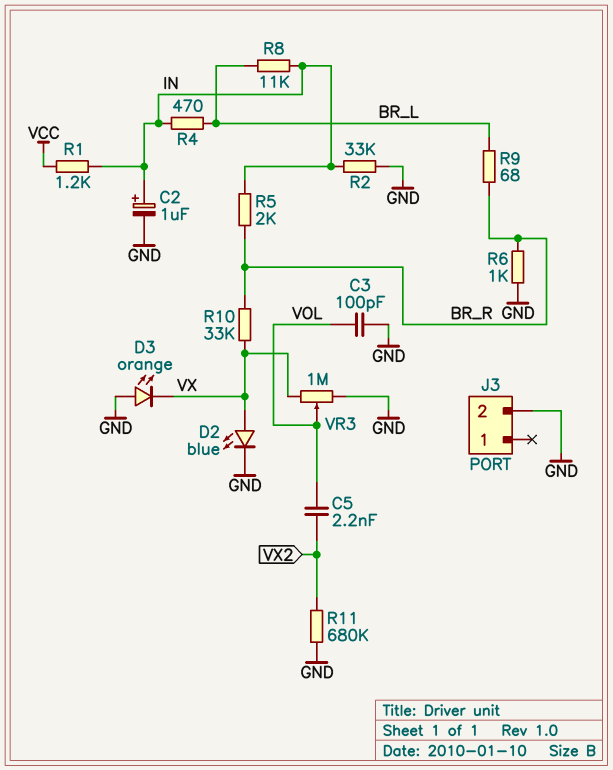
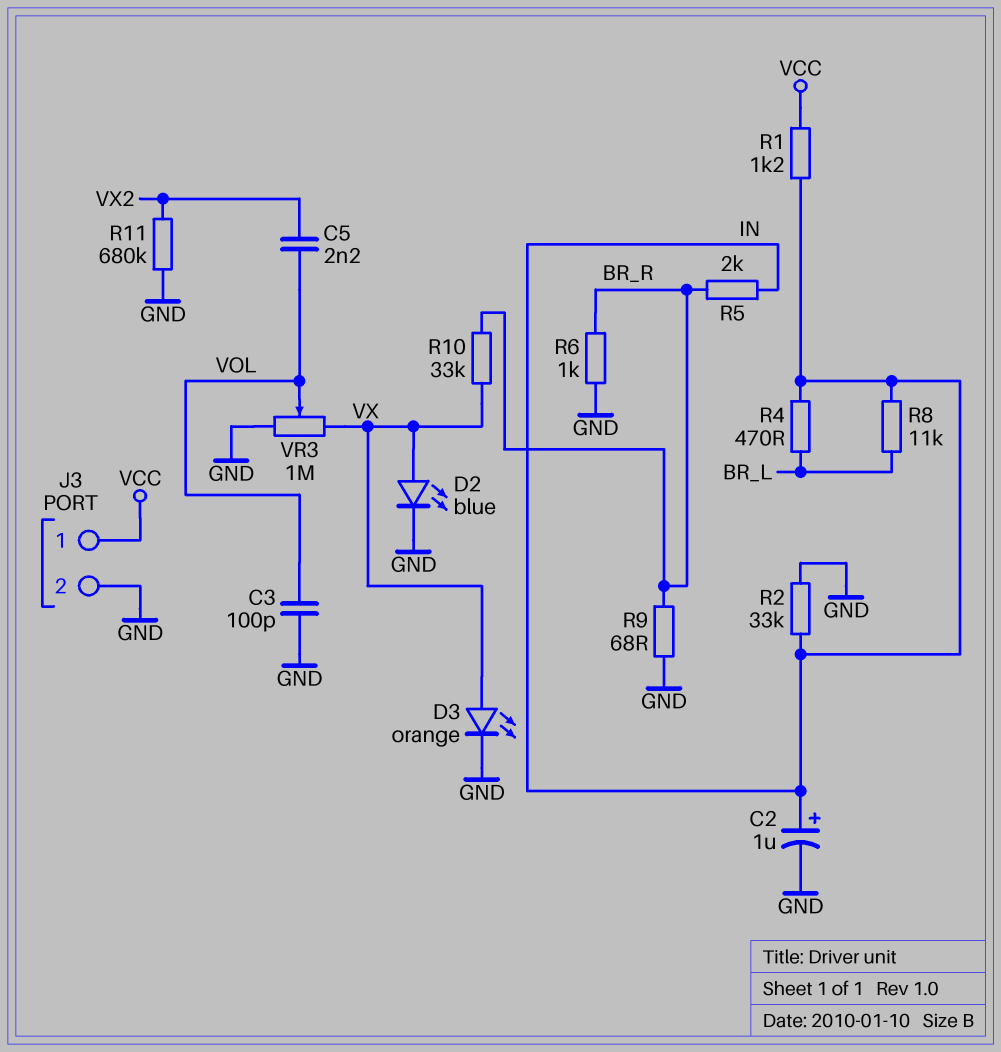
D3: LED orange (A GND, K VX) -> LED orange (A VX, K GND)
J3 pin 1: none -> VCC
R9: 68 (BR_L, BR_R) -> 68 (BR_R, GND)

